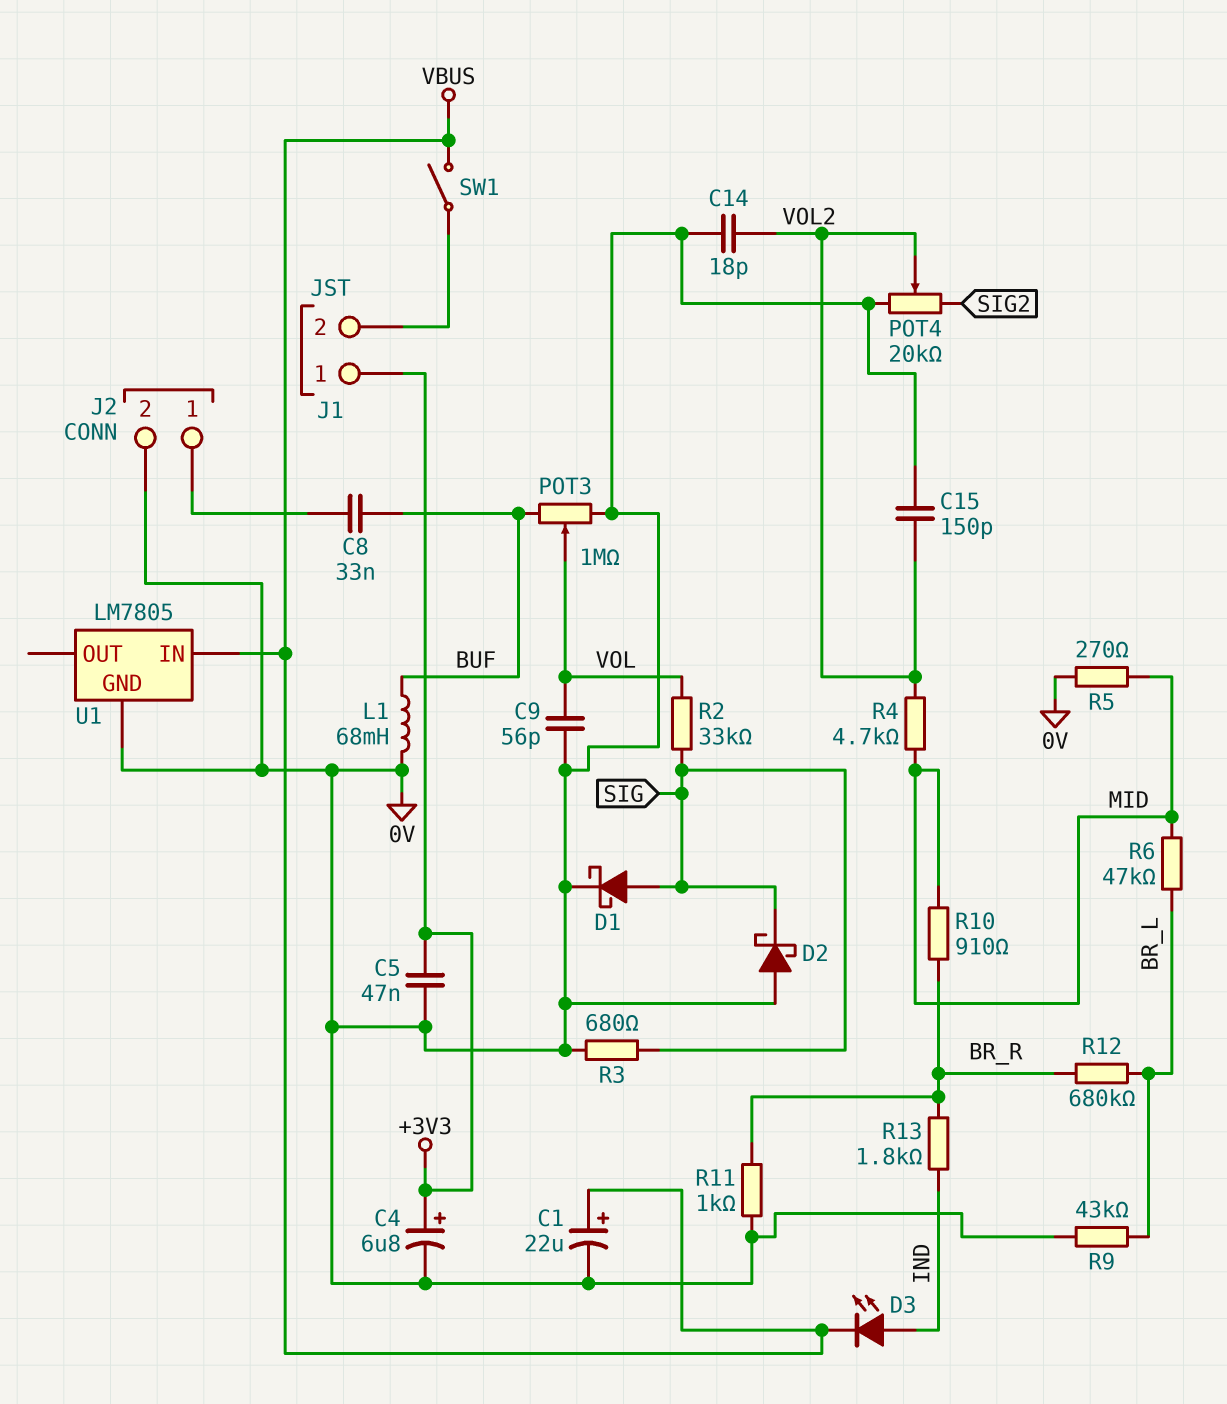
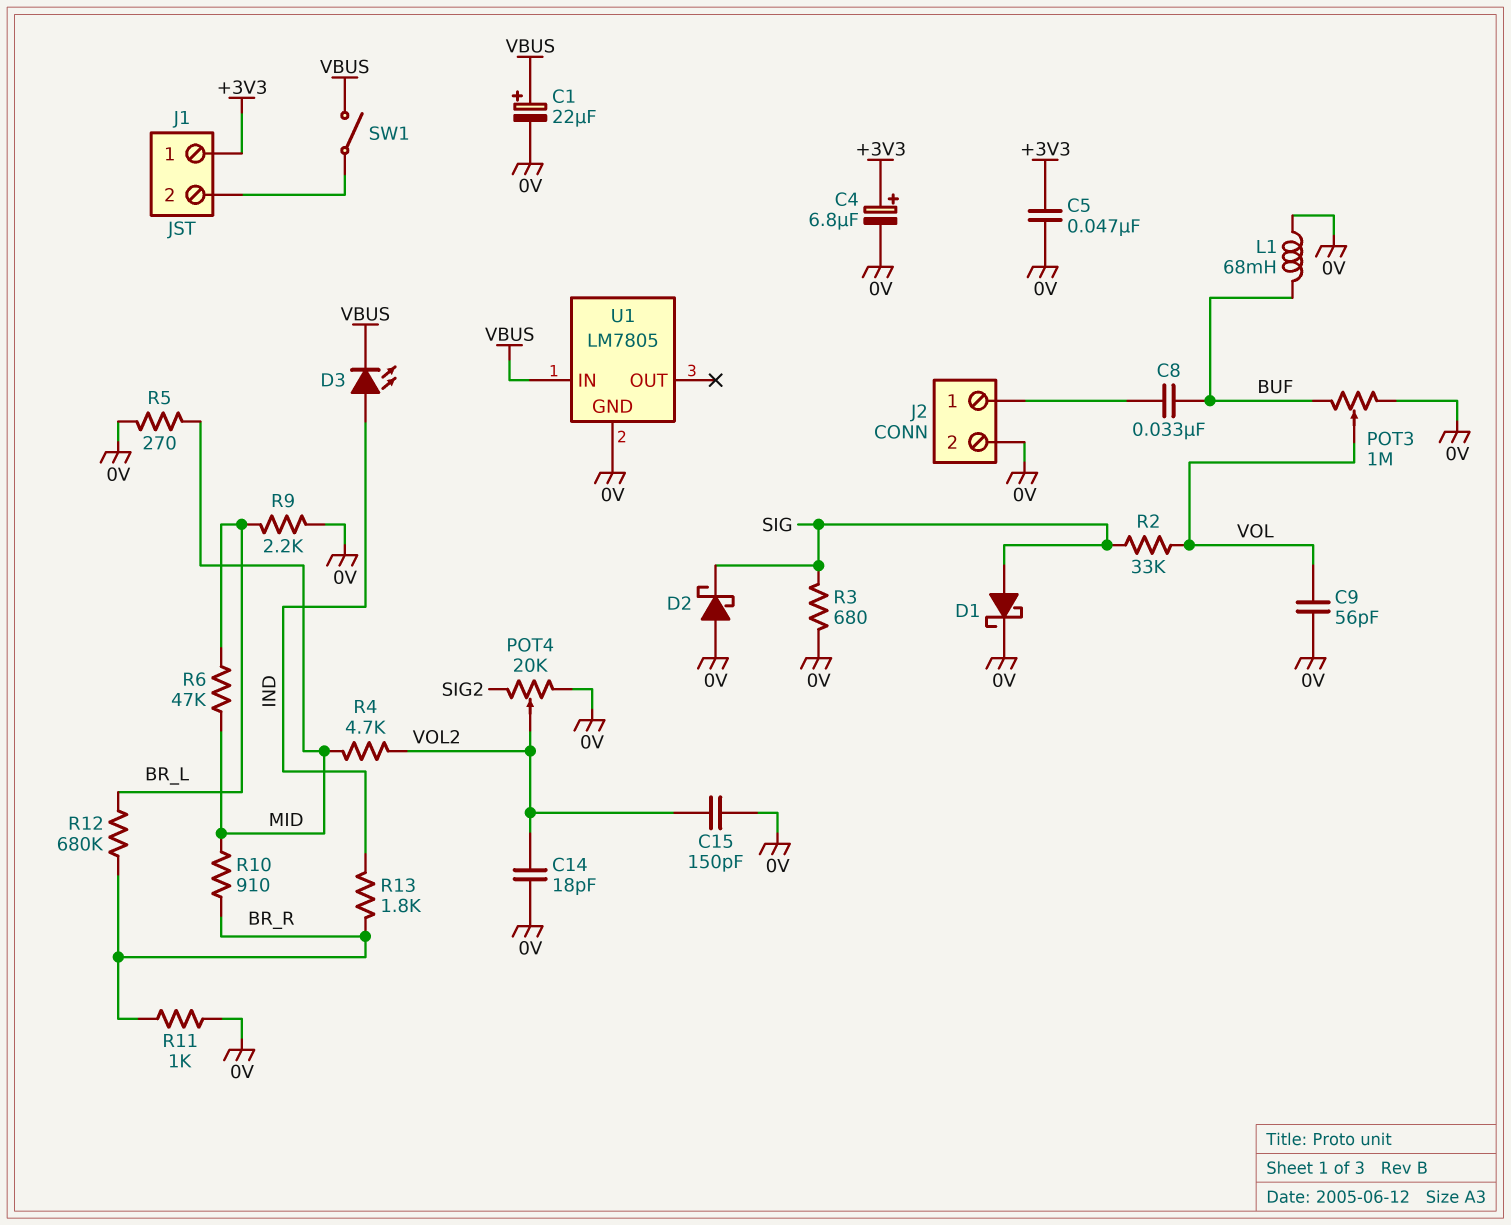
R9: 43k (0V, BR_L) -> 2.2k (0V, BR_L)

